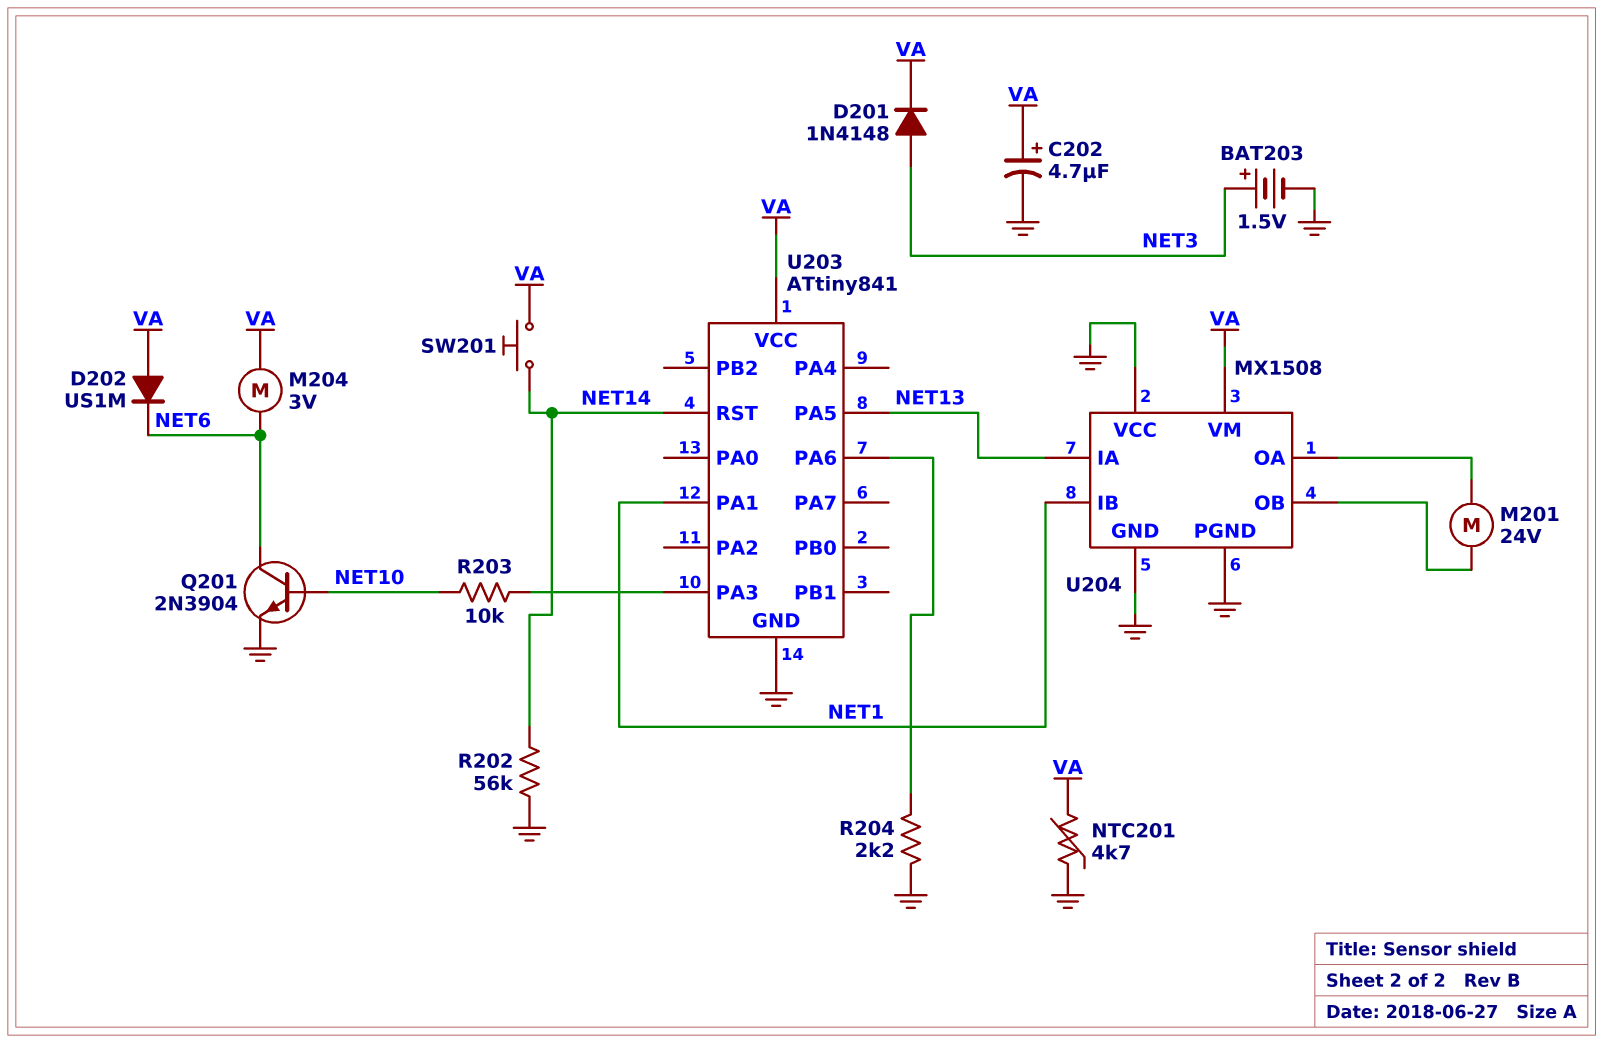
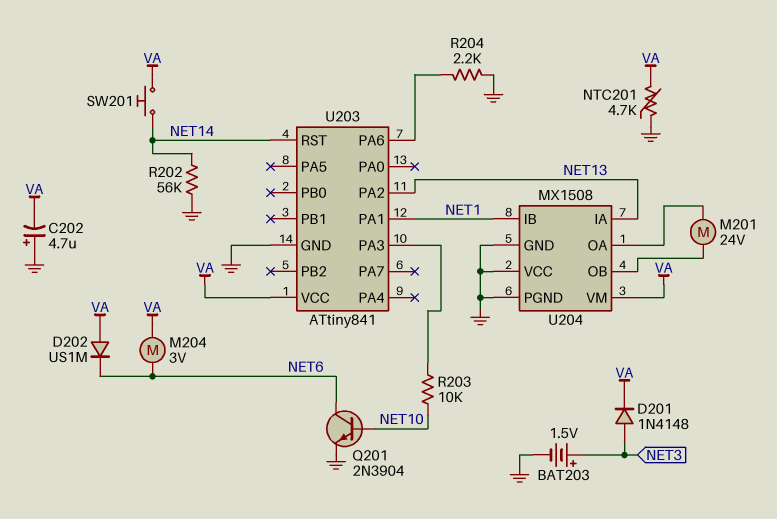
C202: 4.7uF (plus VA, minus GND) -> 4.7uF (plus GND, minus VA)
U203 pin PA2: none -> NET13
U203 pin PA5: NET13 -> none

